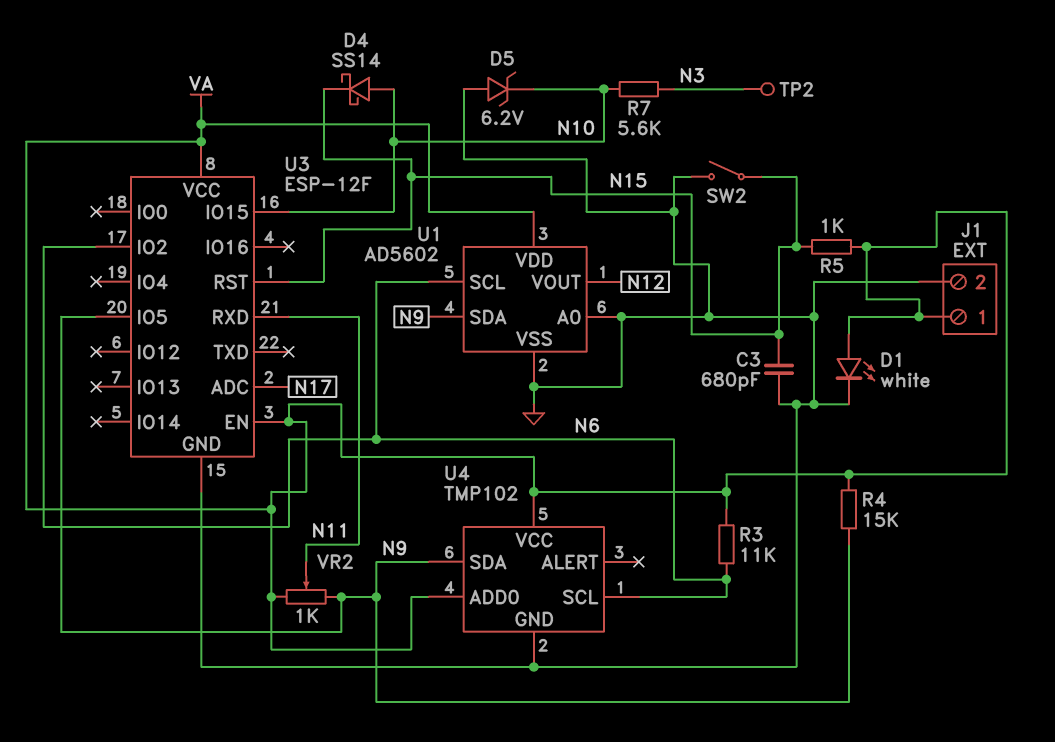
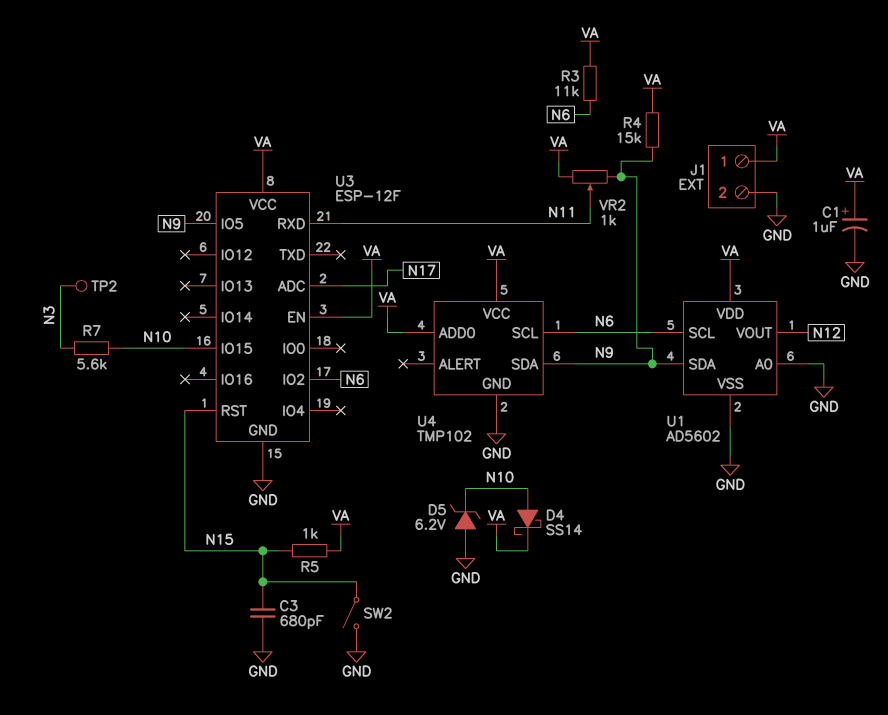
C1: none -> 1uF (plus VA, minus GND)
D1: LED white (A VA, K GND) -> none
D4: schottky SS14 (A N10, K N15) -> schottky SS14 (A N10, K VA)

